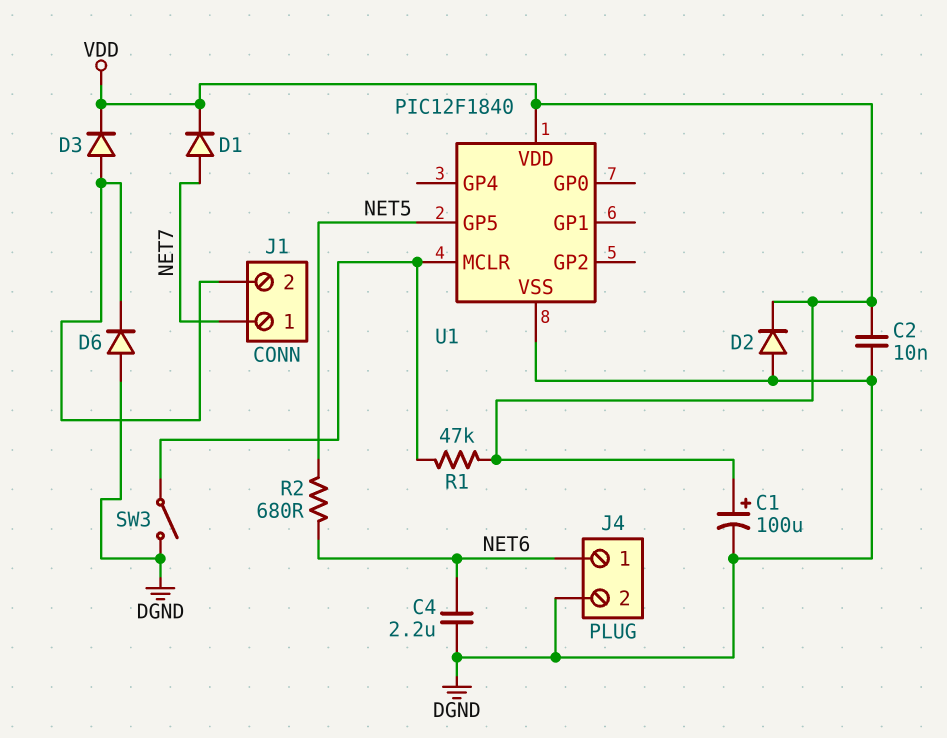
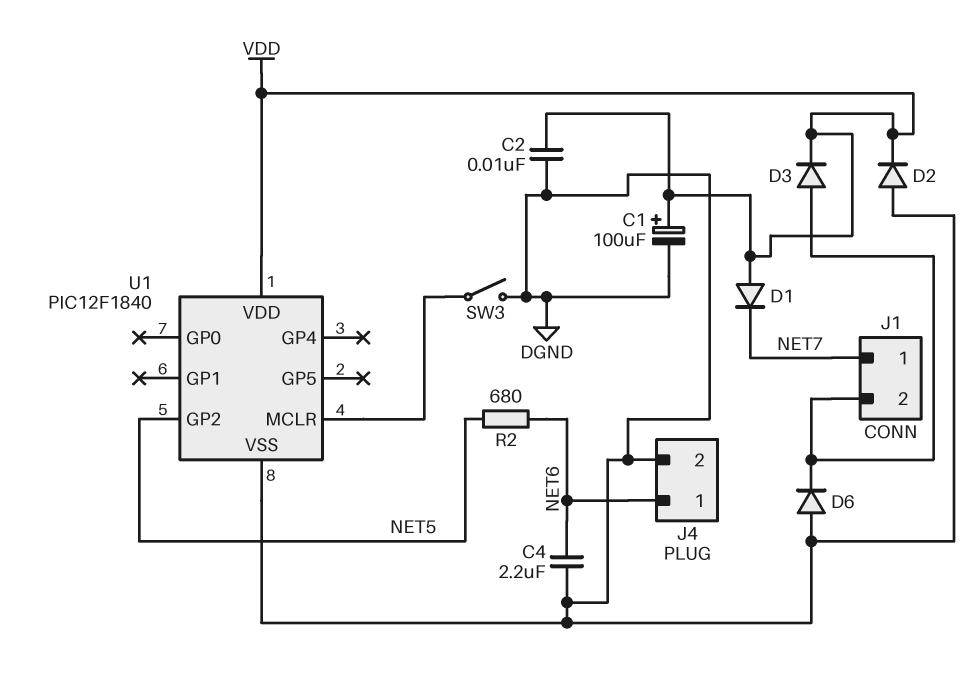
D1: diode (A NET7, K VDD) -> diode (A VDD, K NET7)
R1: 47k (U1/MCLR, VDD) -> none
U1 pin GP2: none -> NET5
U1 pin GP5: NET5 -> none

